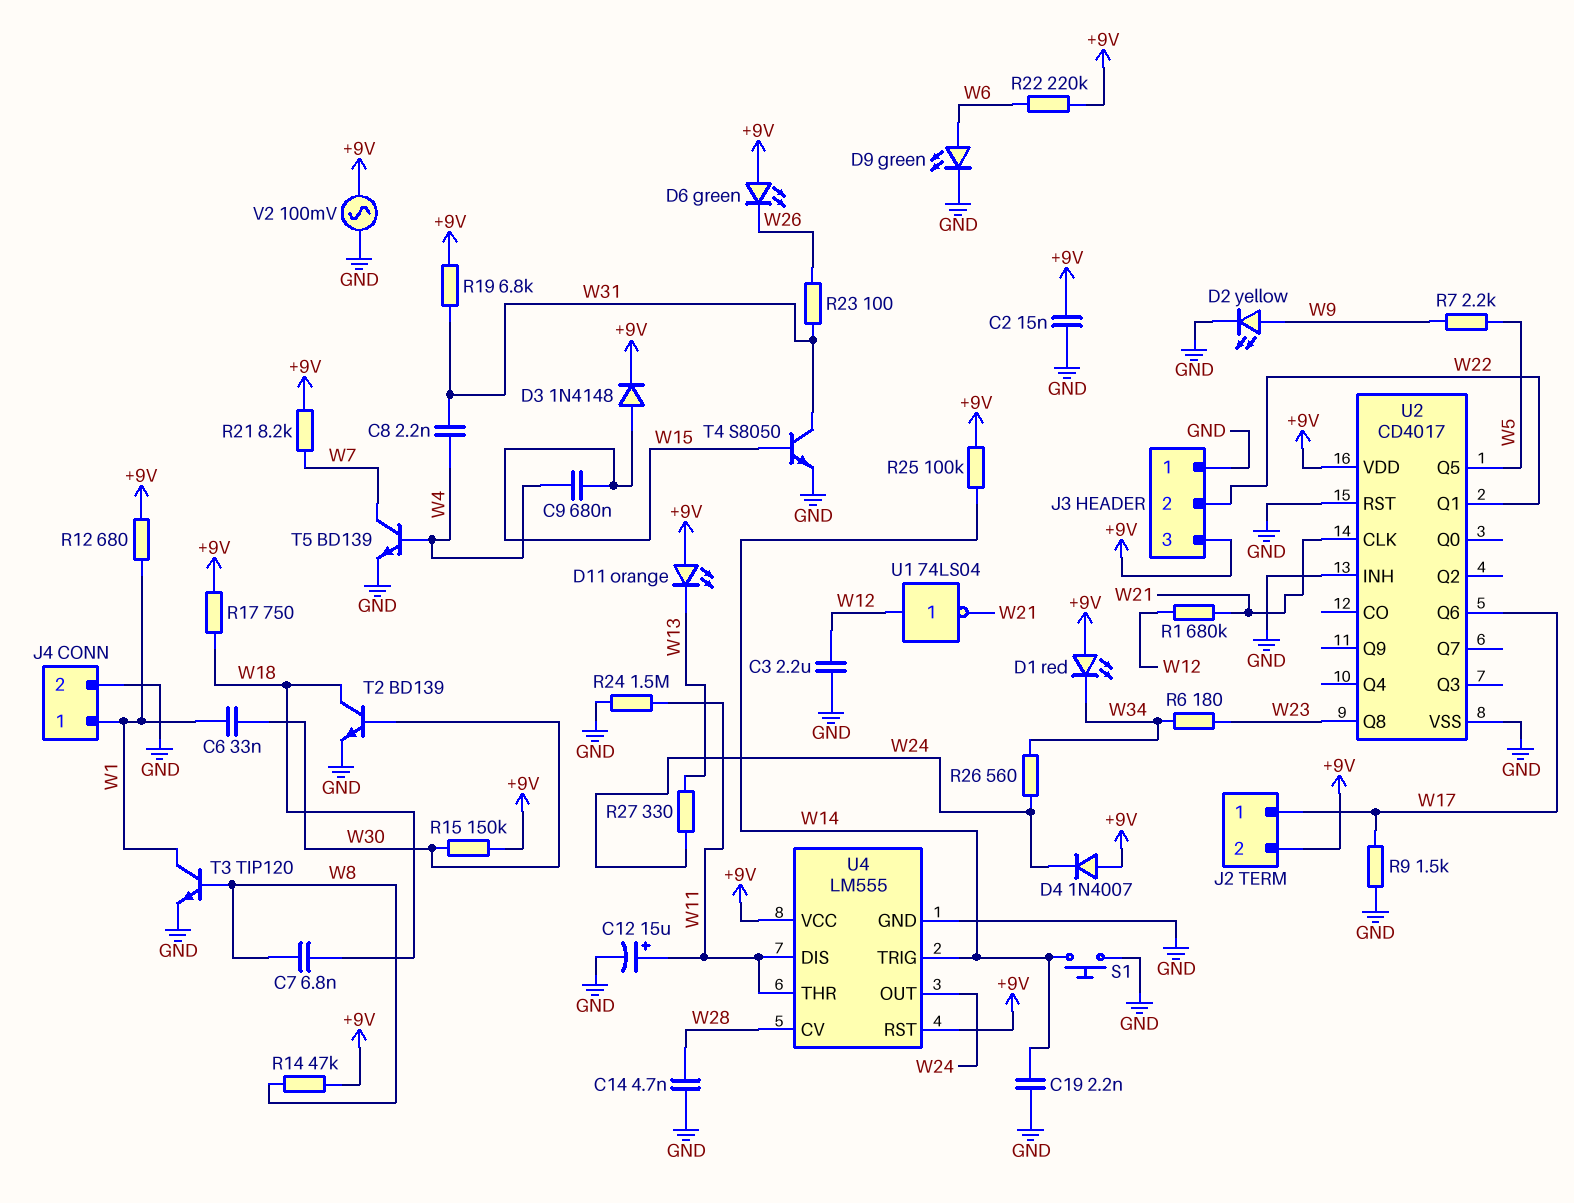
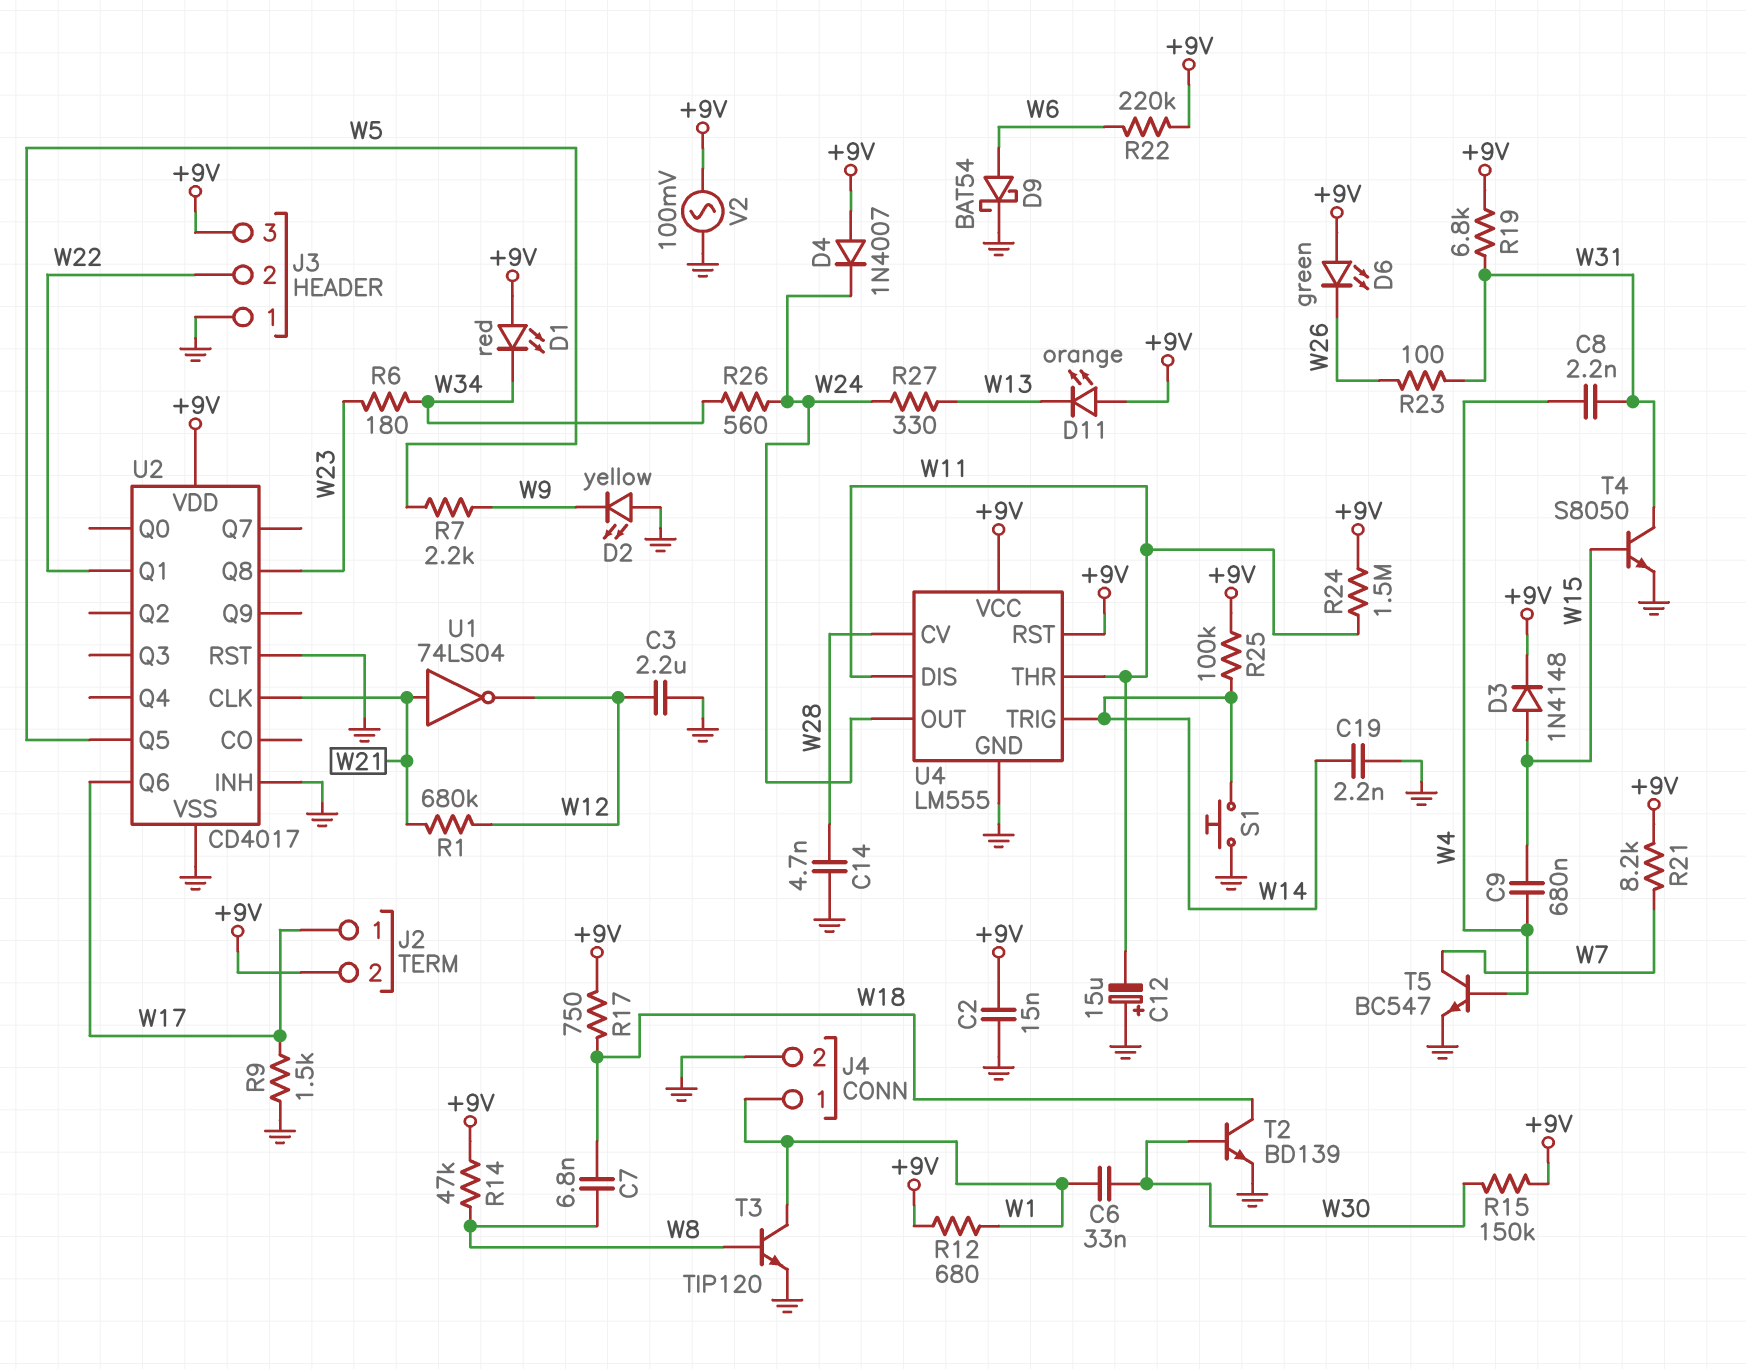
C12: 15uF (plus W11, minus GND) -> 15uF (plus GND, minus W11)
D2: LED yellow (A W9, K GND) -> LED yellow (A GND, K W9)
D9: LED green (A W6, K GND) -> schottky BAT54 (A W6, K GND)
R24: 1.5M (GND, W11) -> 1.5M (+9V, W11)
T5: NPN BD139 (B W4, C W7, E GND) -> NPN BC547 (B W4, C W7, E GND)
U1: NOT 74LS04 (in W12, out W21) -> NOT 74LS04 (in W21, out W12)

